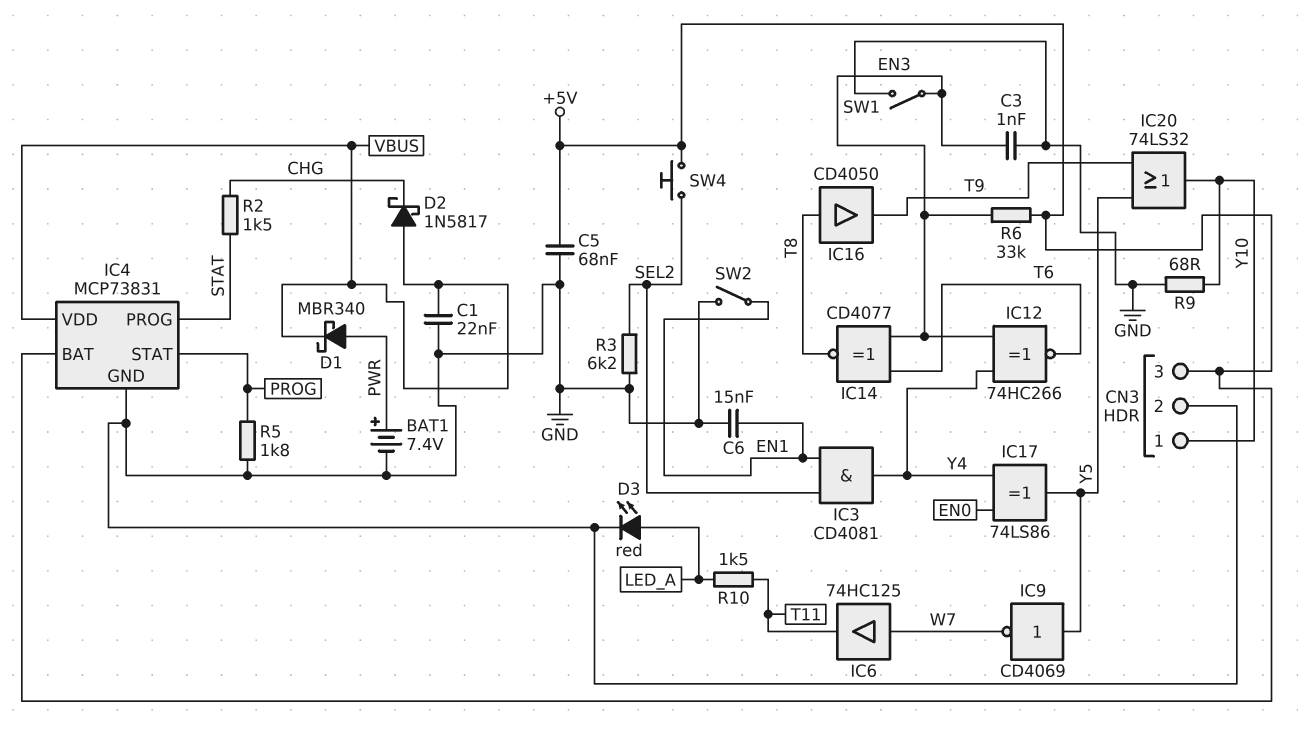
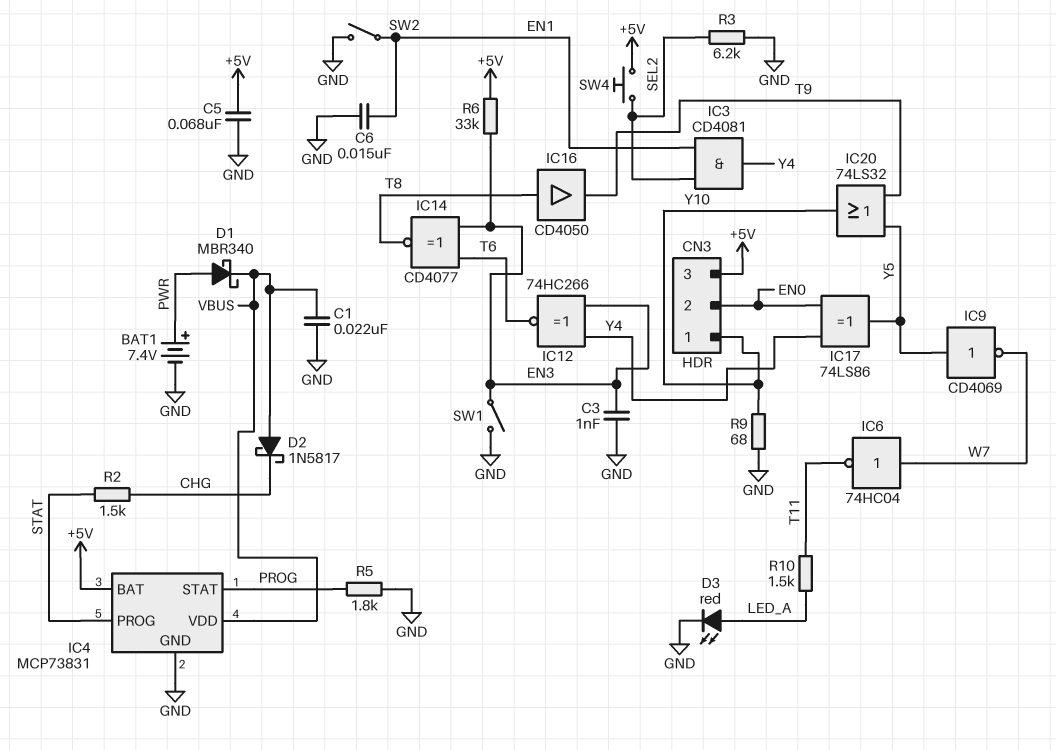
CN3 pin 2: GND -> EN0
IC6: buffer 74HC125 (in W7, out T11) -> NOT 74HC04 (in W7, out T11)

